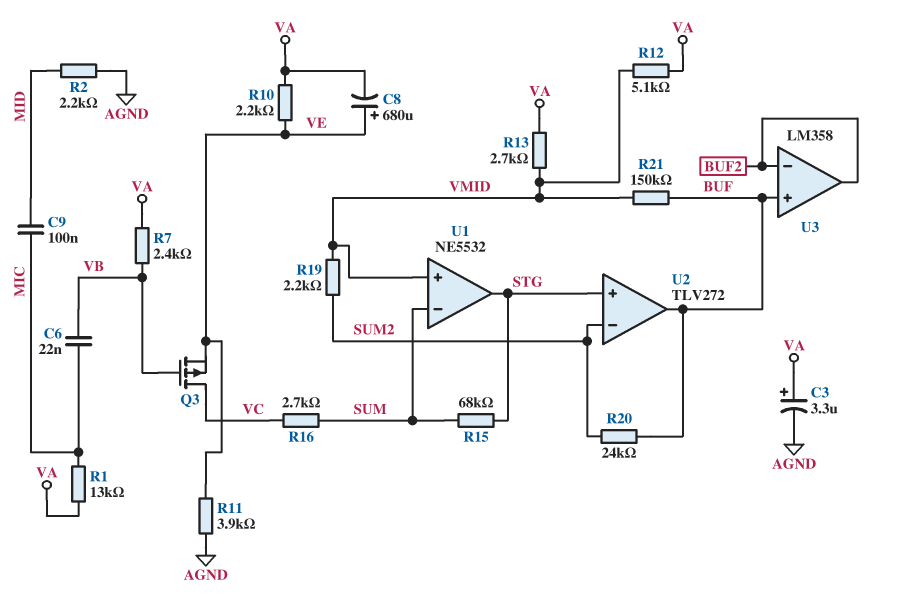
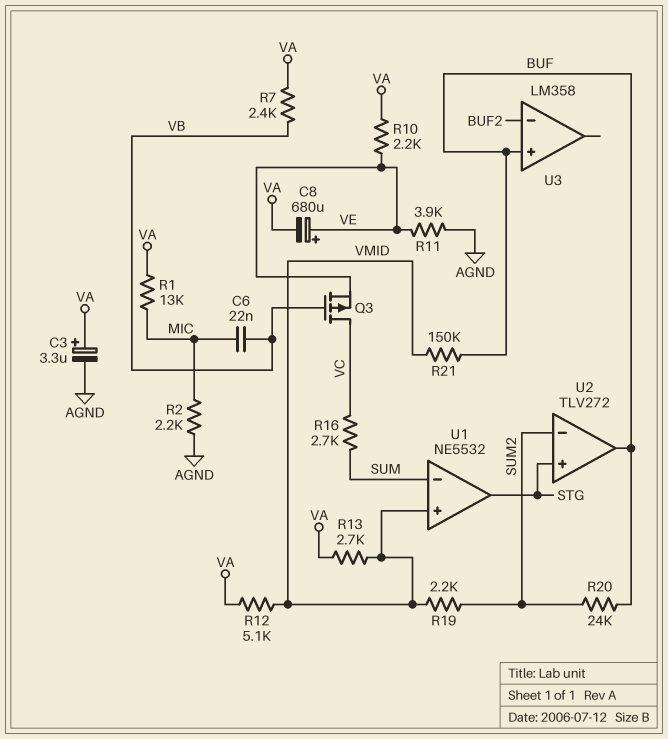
C9: 100nF (MIC, MID) -> none
R2: 2.2k (AGND, MID) -> 2.2k (AGND, MIC)
R15: 68k (STG, SUM) -> none
U3 pin out: BUF2 -> none

